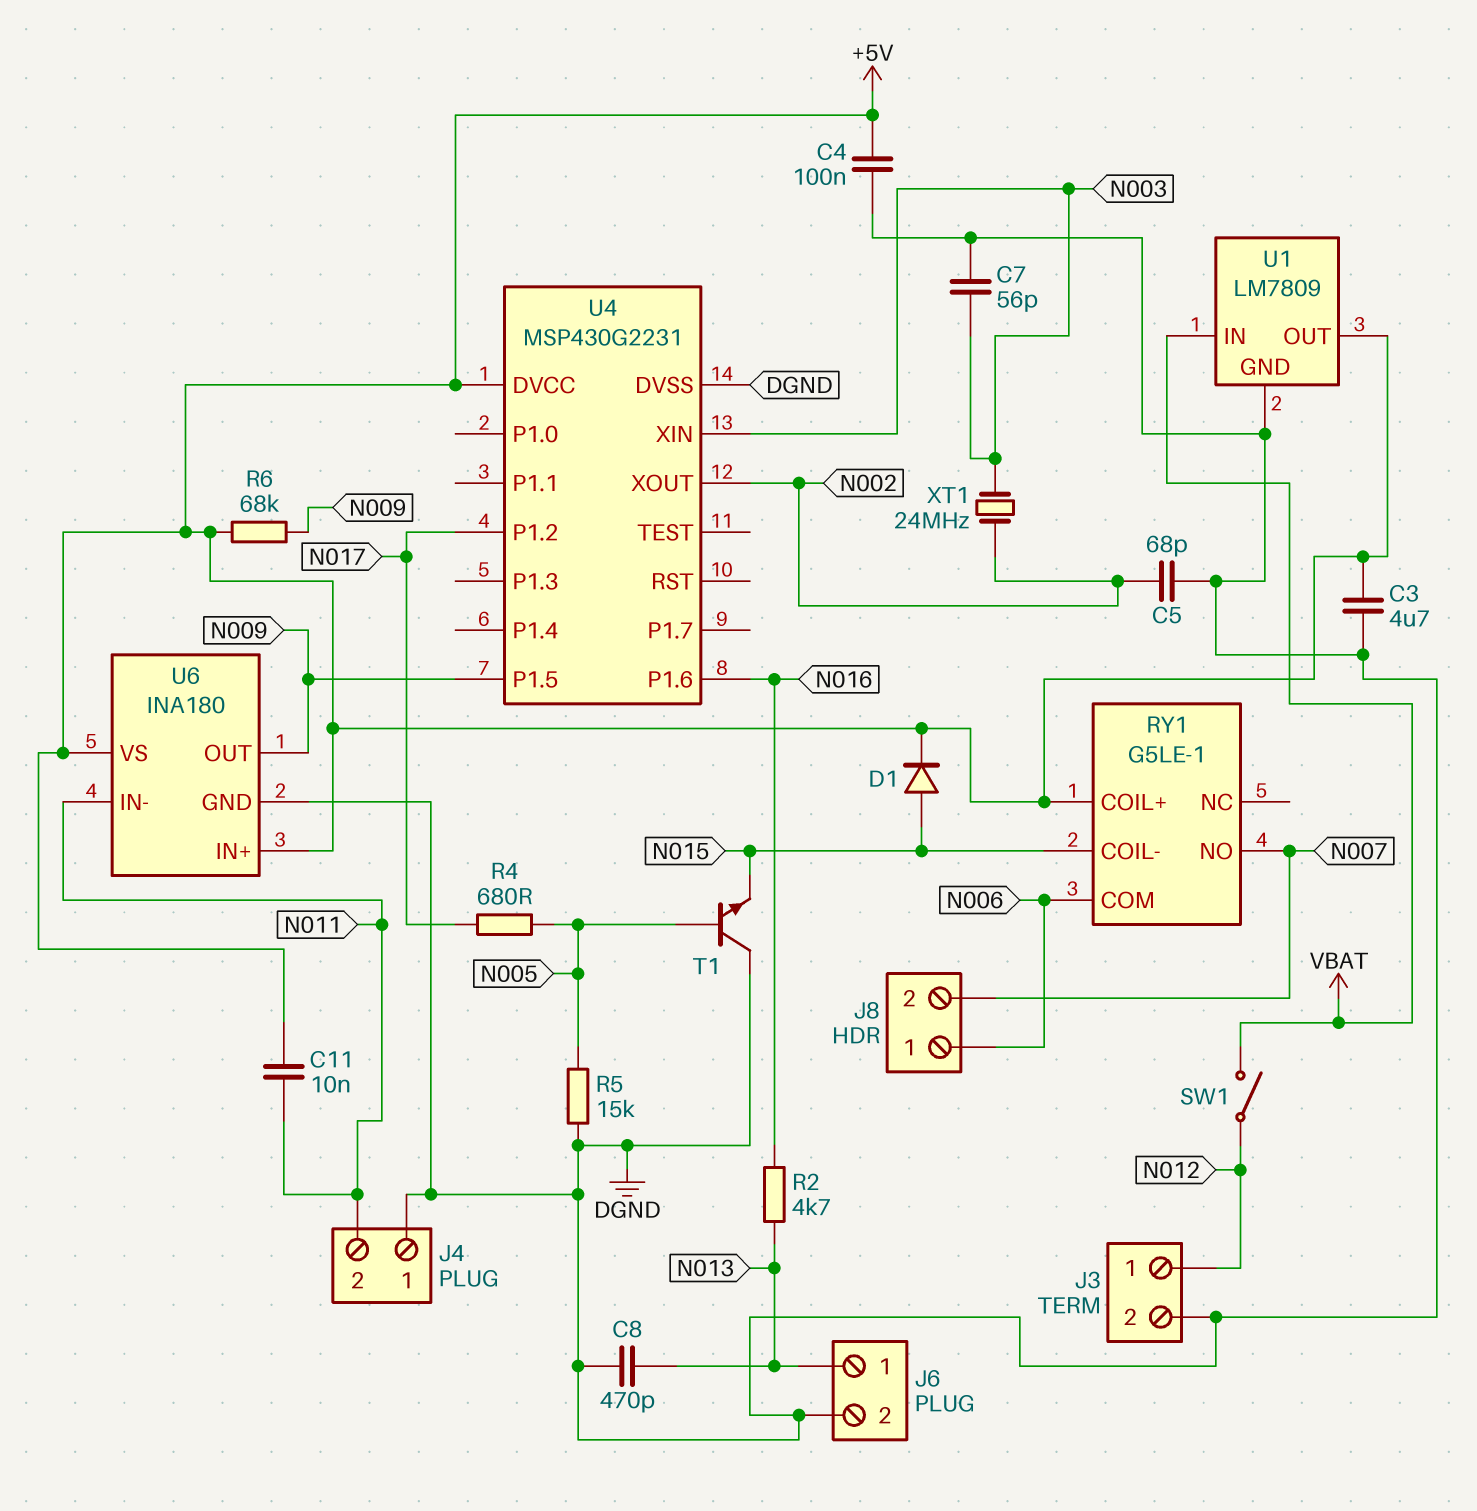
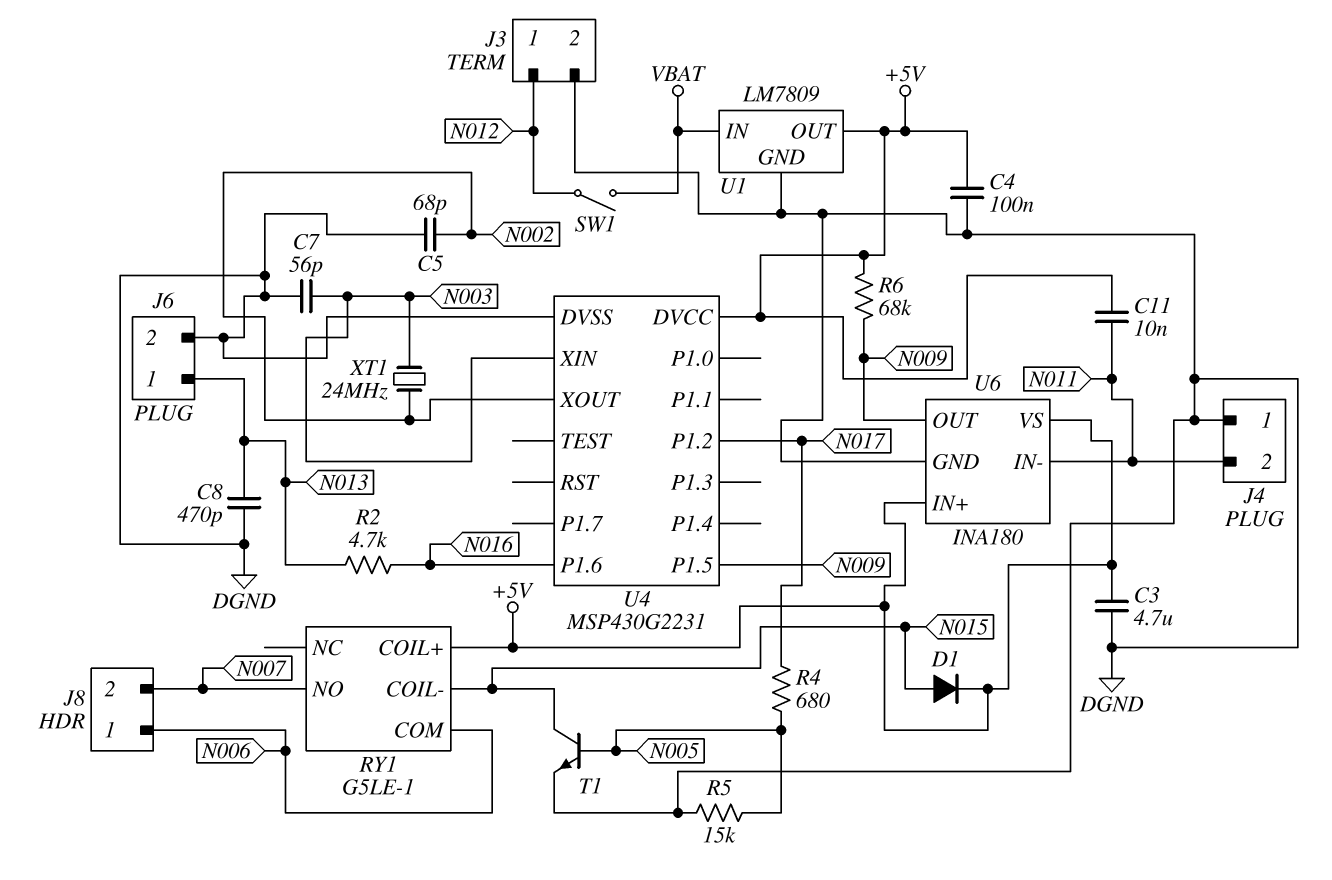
T1: NPN (B N005, C DGND, E N015) -> NPN (B N005, C N015, E DGND)

